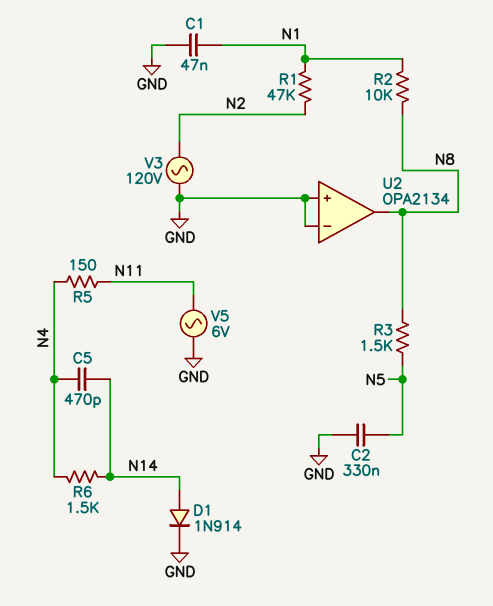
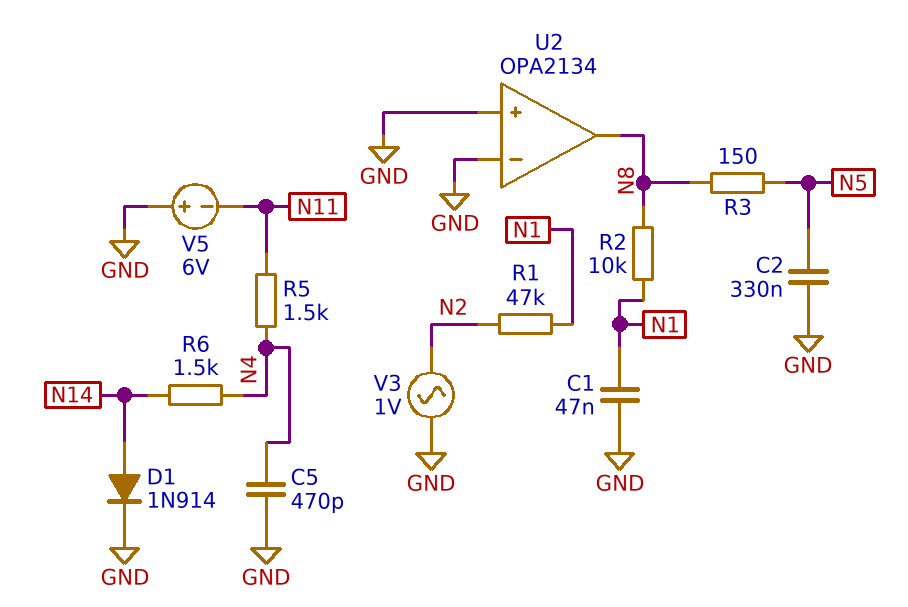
C5: 470pF (N4, N14) -> 470pF (GND, N4)
R3: 1.5k (N5, N8) -> 150 (N5, N8)
R5: 150 (N4, N11) -> 1.5k (N4, N11)
V3: AC 120V (GND, N2) -> AC 1V (GND, N2)
V5: AC 6V (GND, N11) -> 6V (plus GND, minus N11)

